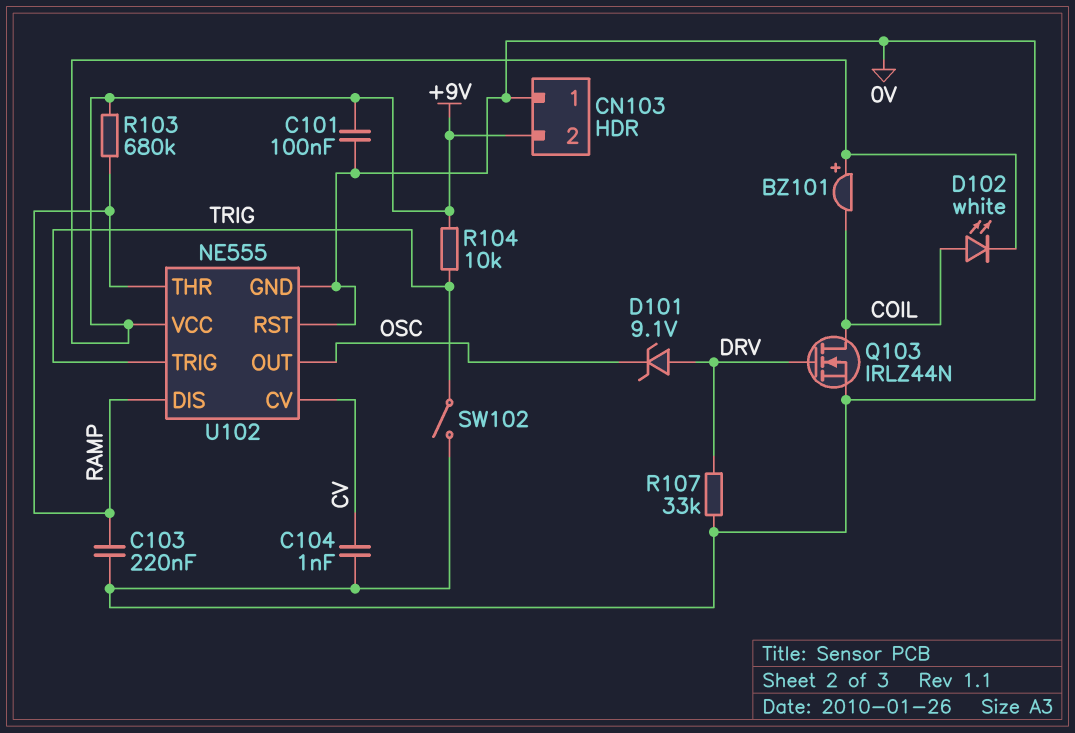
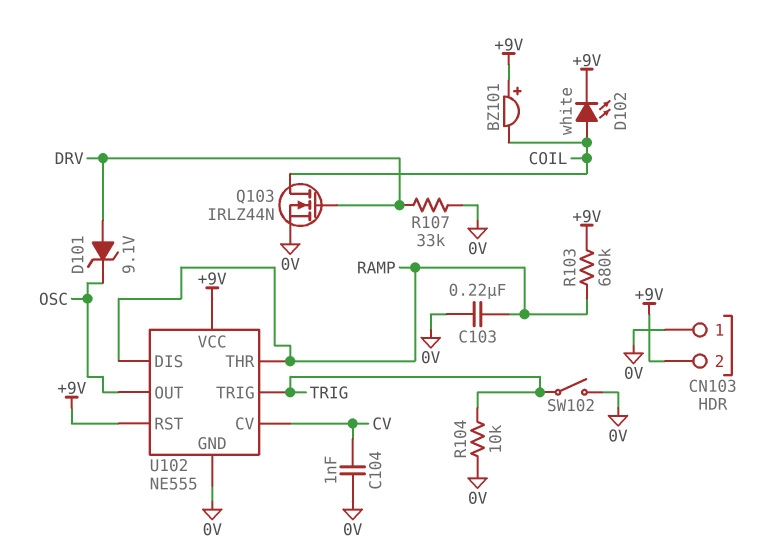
C101: 100nF (+9V, 0V) -> none
R104: 10k (+9V, TRIG) -> 10k (0V, TRIG)
U102 pin RST: 0V -> +9V

